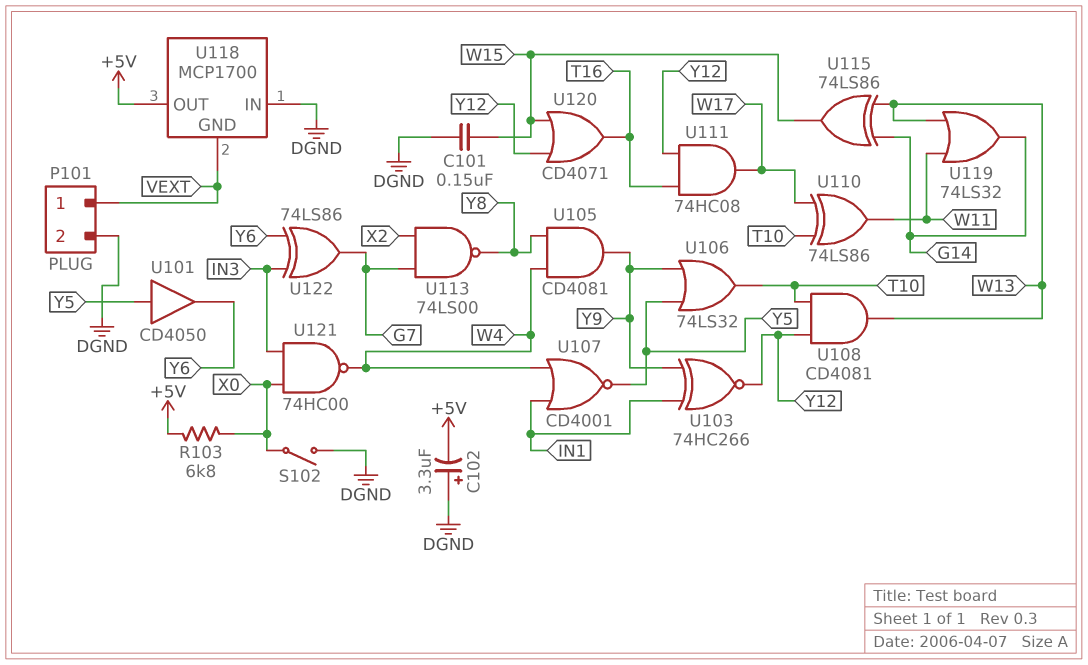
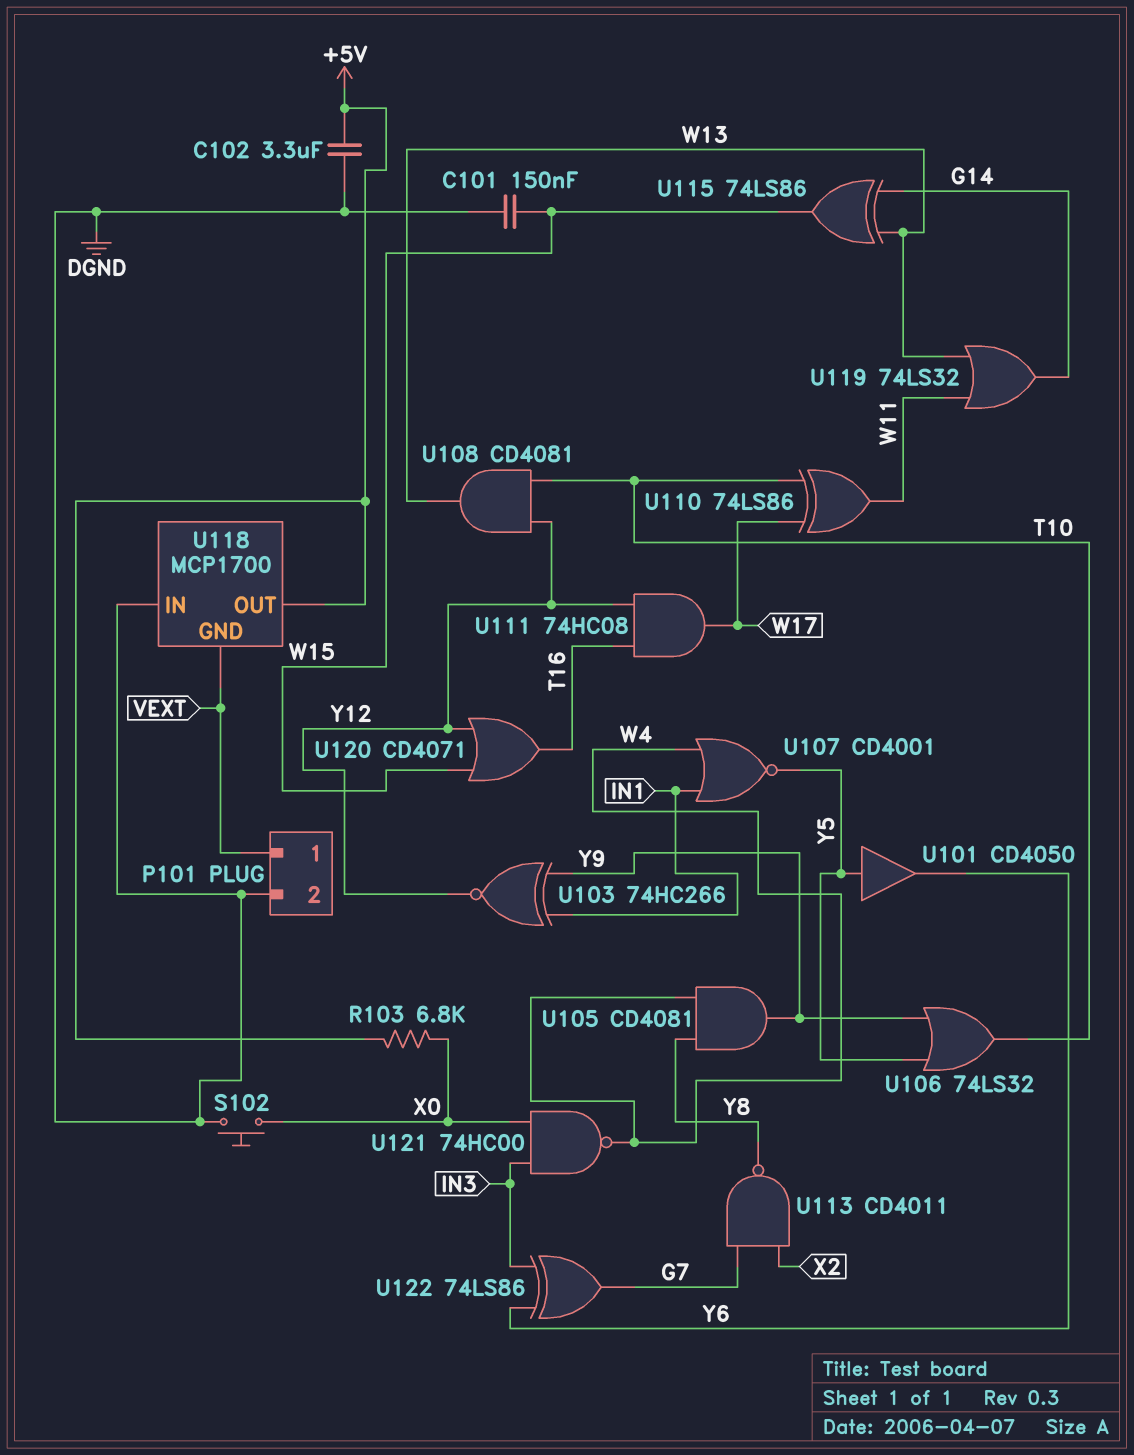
C102: 3.3uF (plus DGND, minus +5V) -> 3.3uF (+5V, DGND)
S102: switch (DGND, X0) -> button (DGND, X0)
U113: NAND 74LS00 (in G7, in X2, out Y8) -> NAND CD4011 (in G7, in X2, out Y8)

